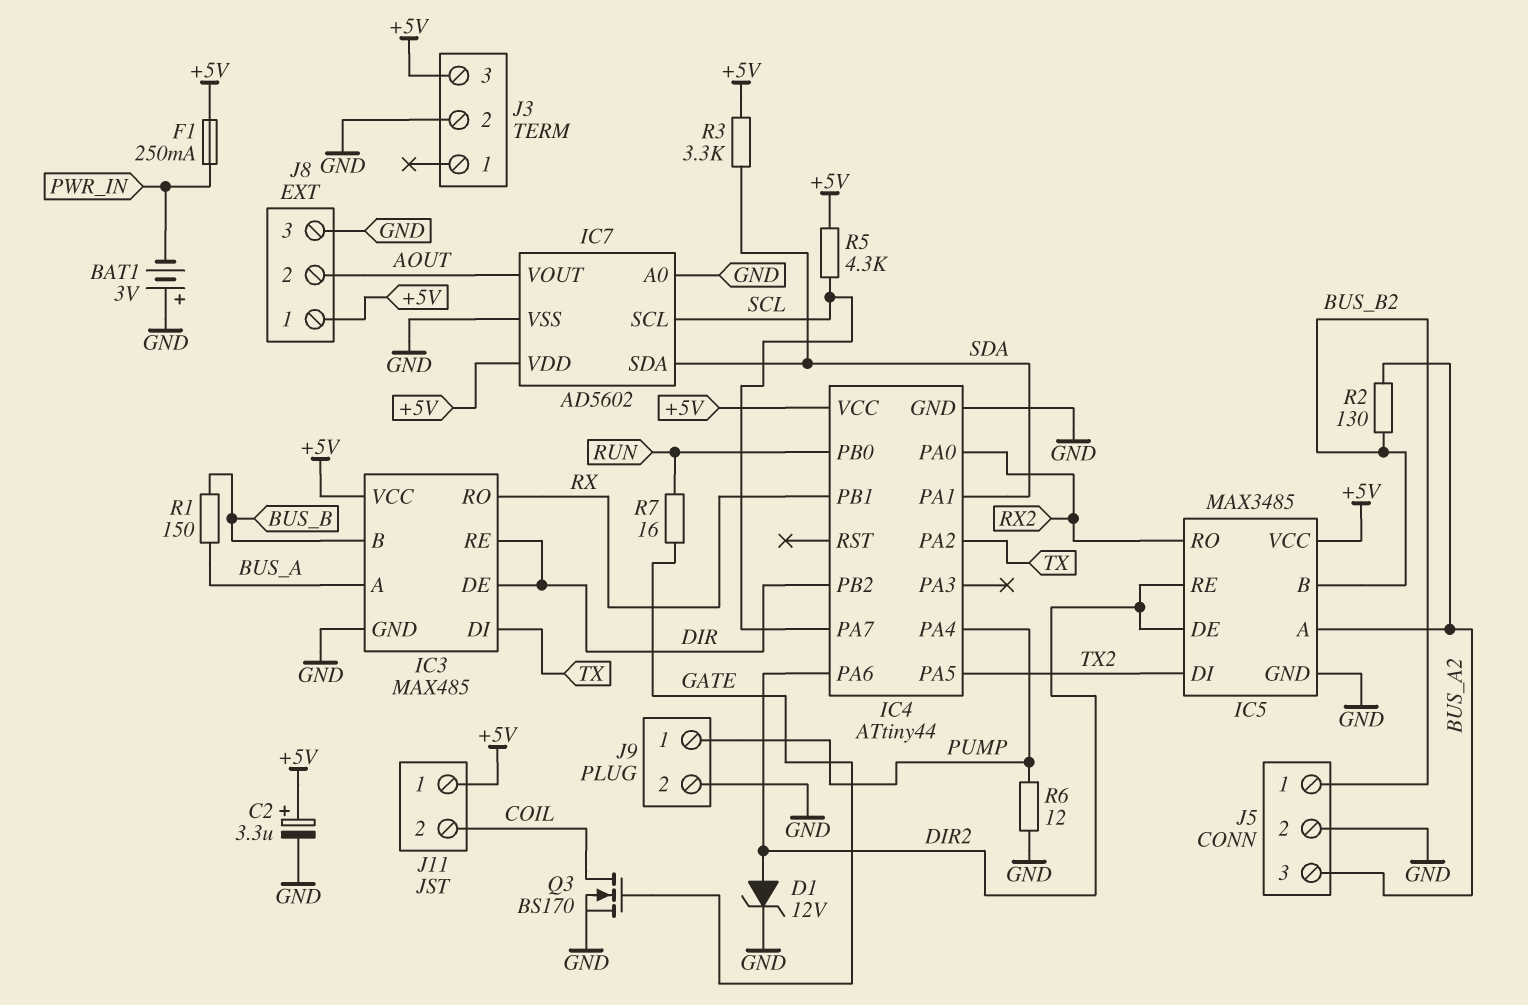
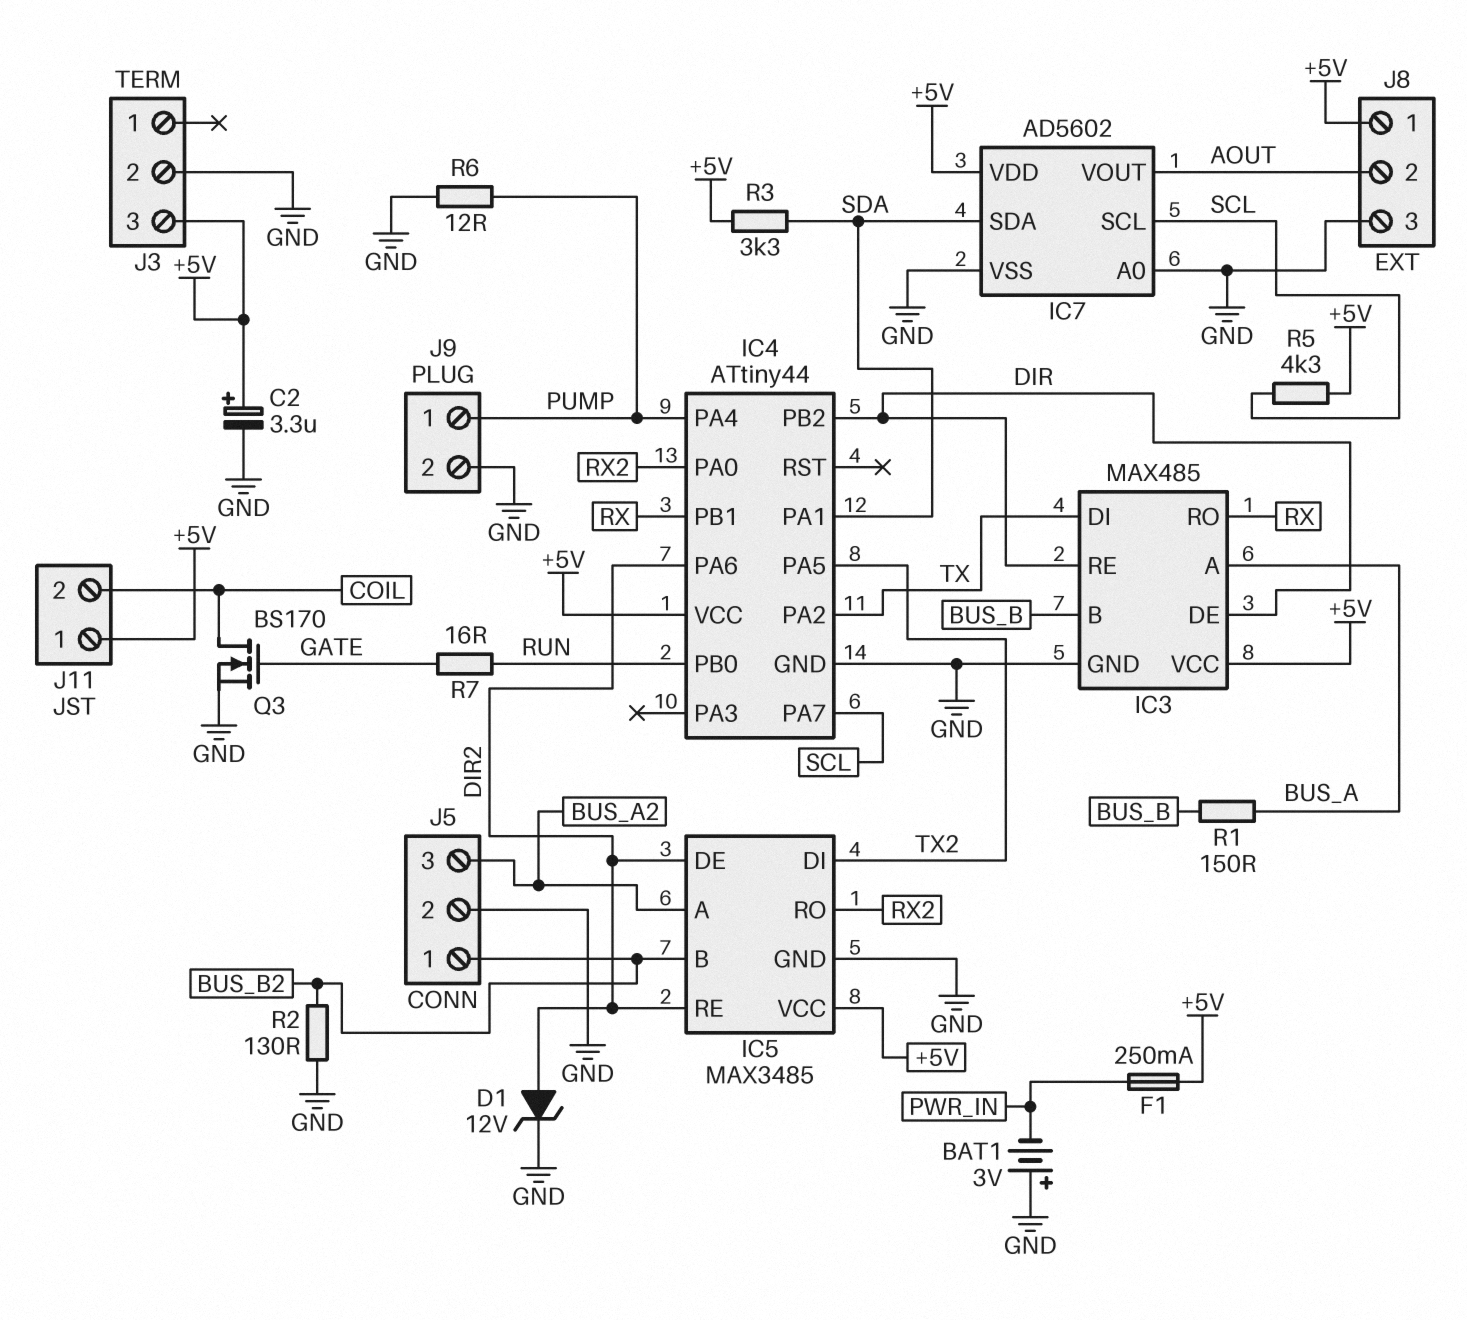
R2: 130 (BUS_A2, BUS_B2) -> 130 (BUS_B2, GND)

